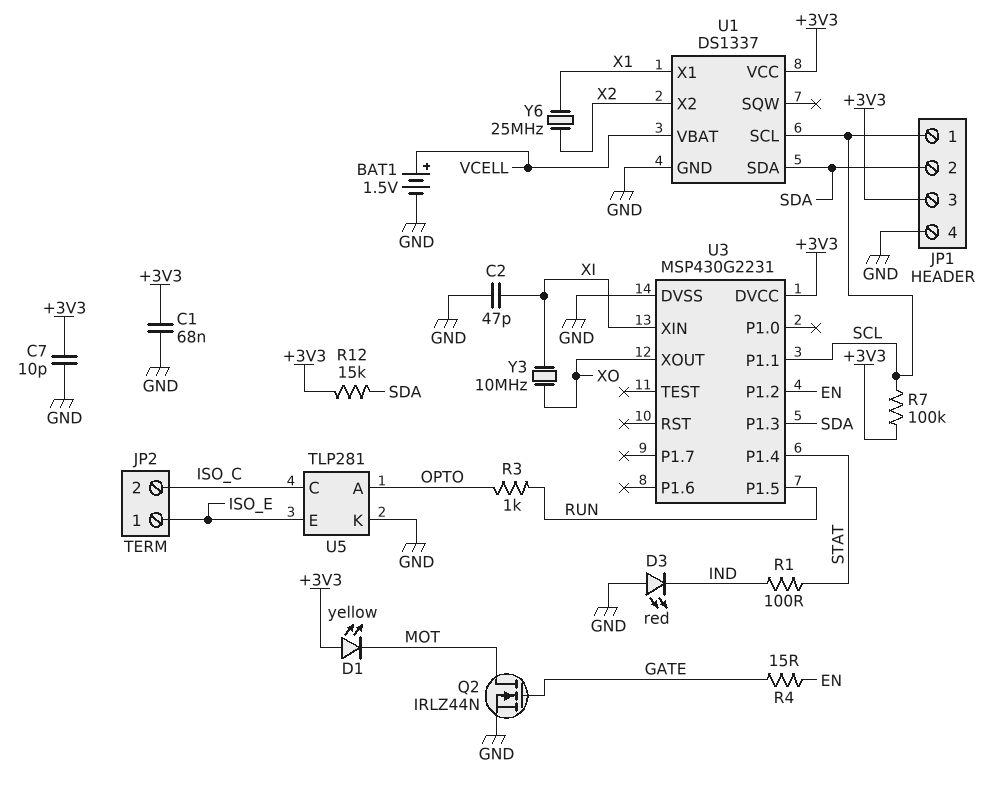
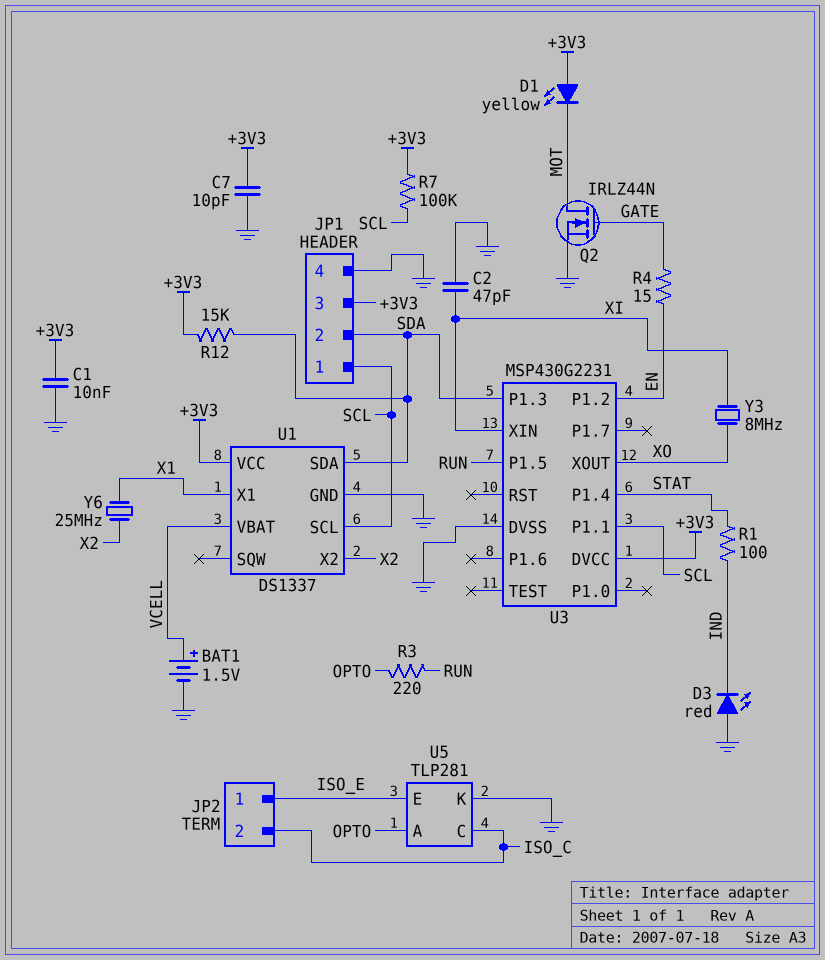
C1: 68nF (+3V3, GND) -> 10nF (+3V3, GND)
R3: 1k (OPTO, RUN) -> 220 (OPTO, RUN)
Y3: 10MHz (XI, XO) -> 8MHz (XI, XO)

